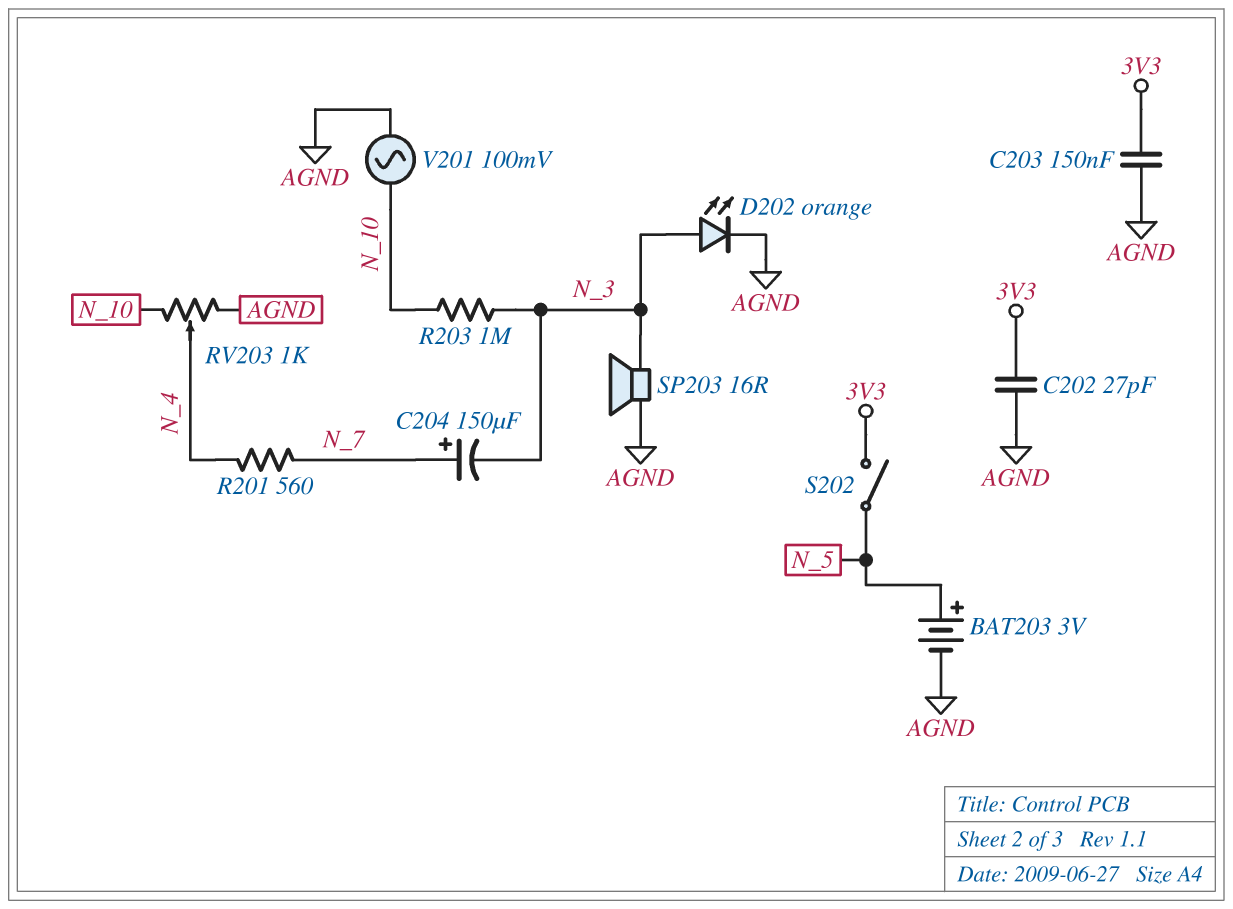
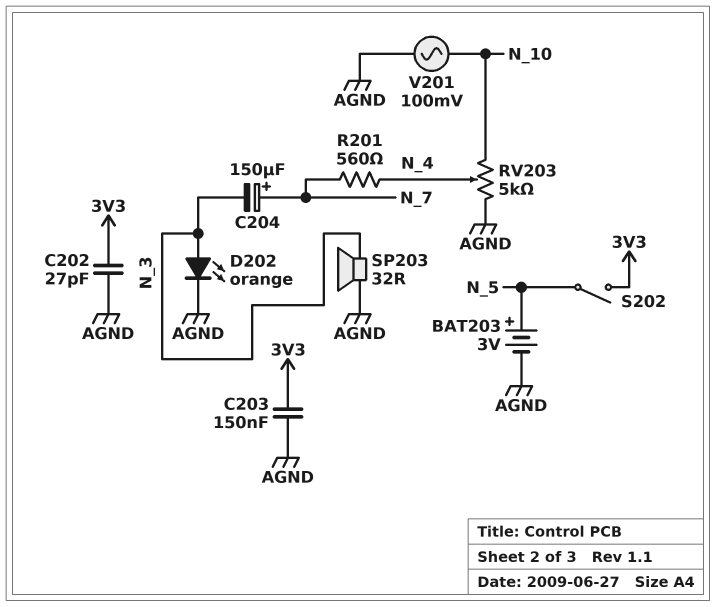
R203: 1M (N_3, N_10) -> none
RV203: 1k (AGND, N_10, wiper N_4) -> 5k (AGND, N_10, wiper N_4)
SP203: speaker 16R (AGND, N_3) -> speaker 32R (AGND, N_3)

